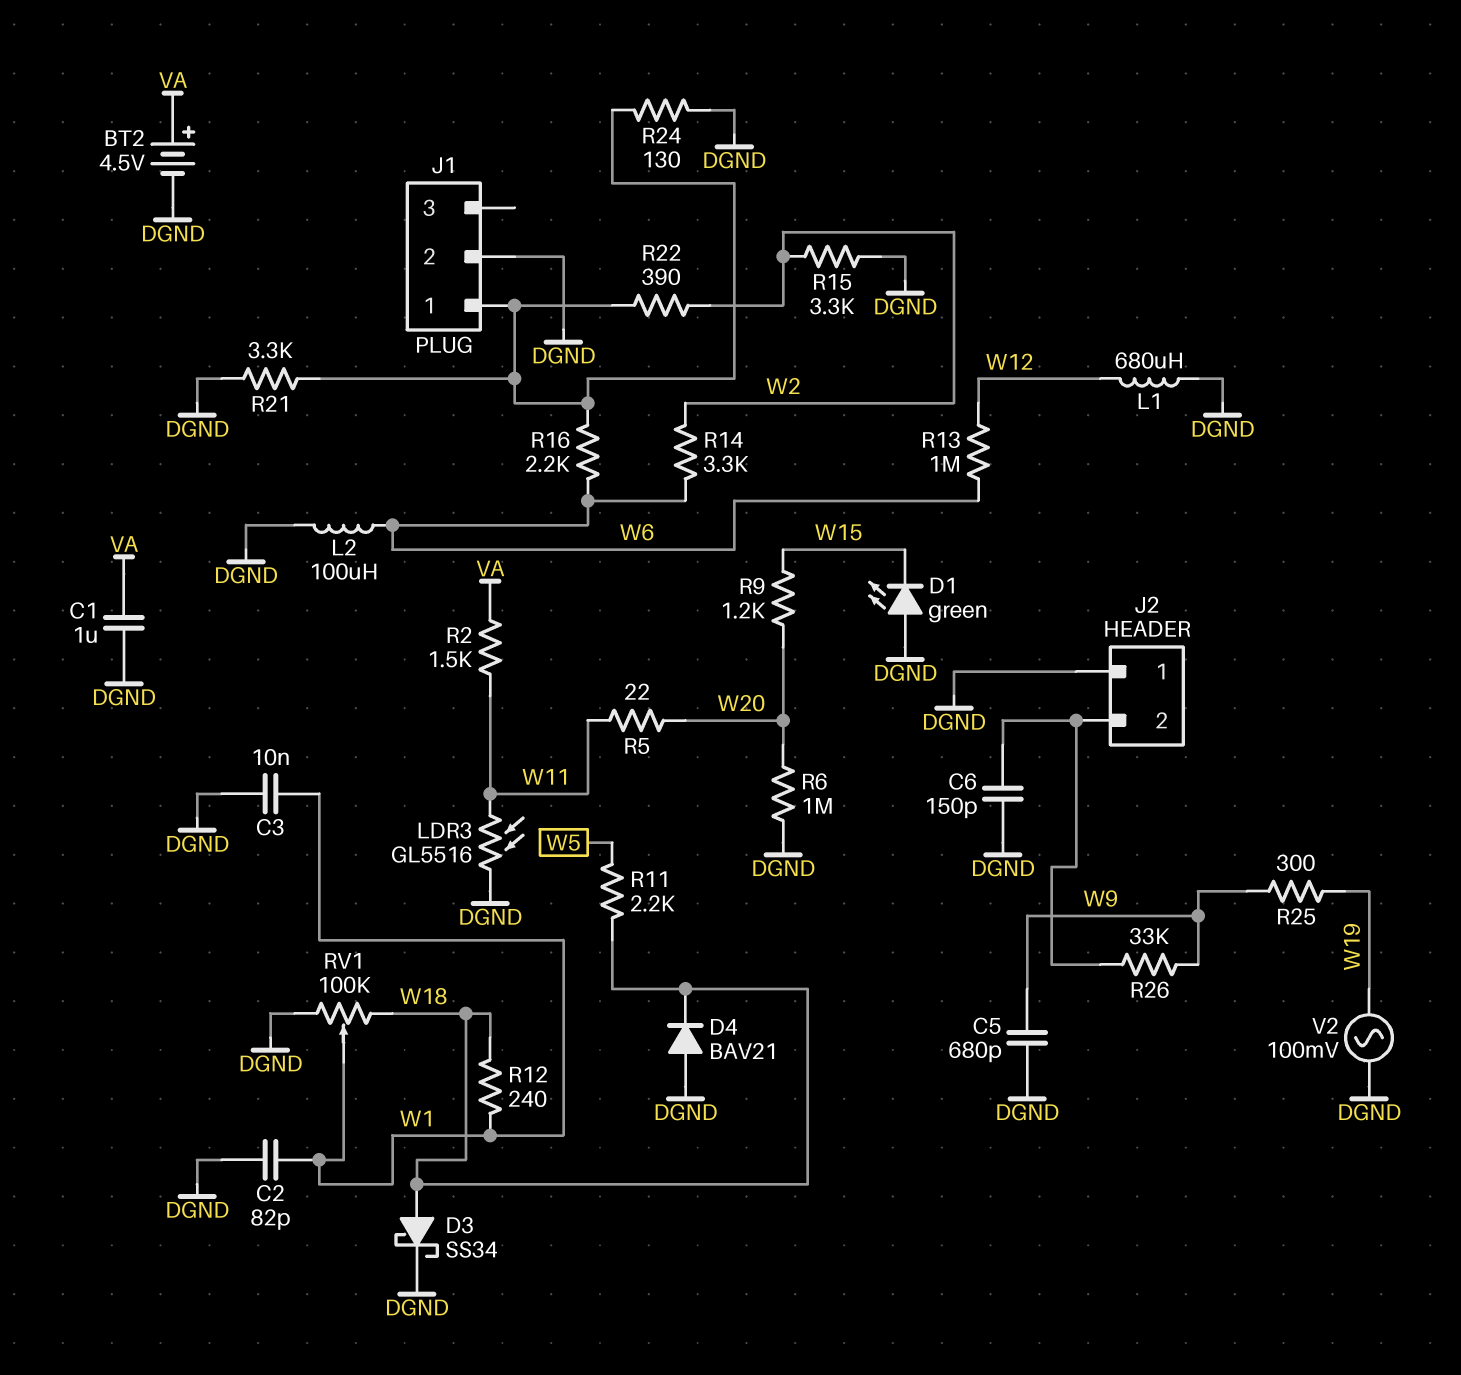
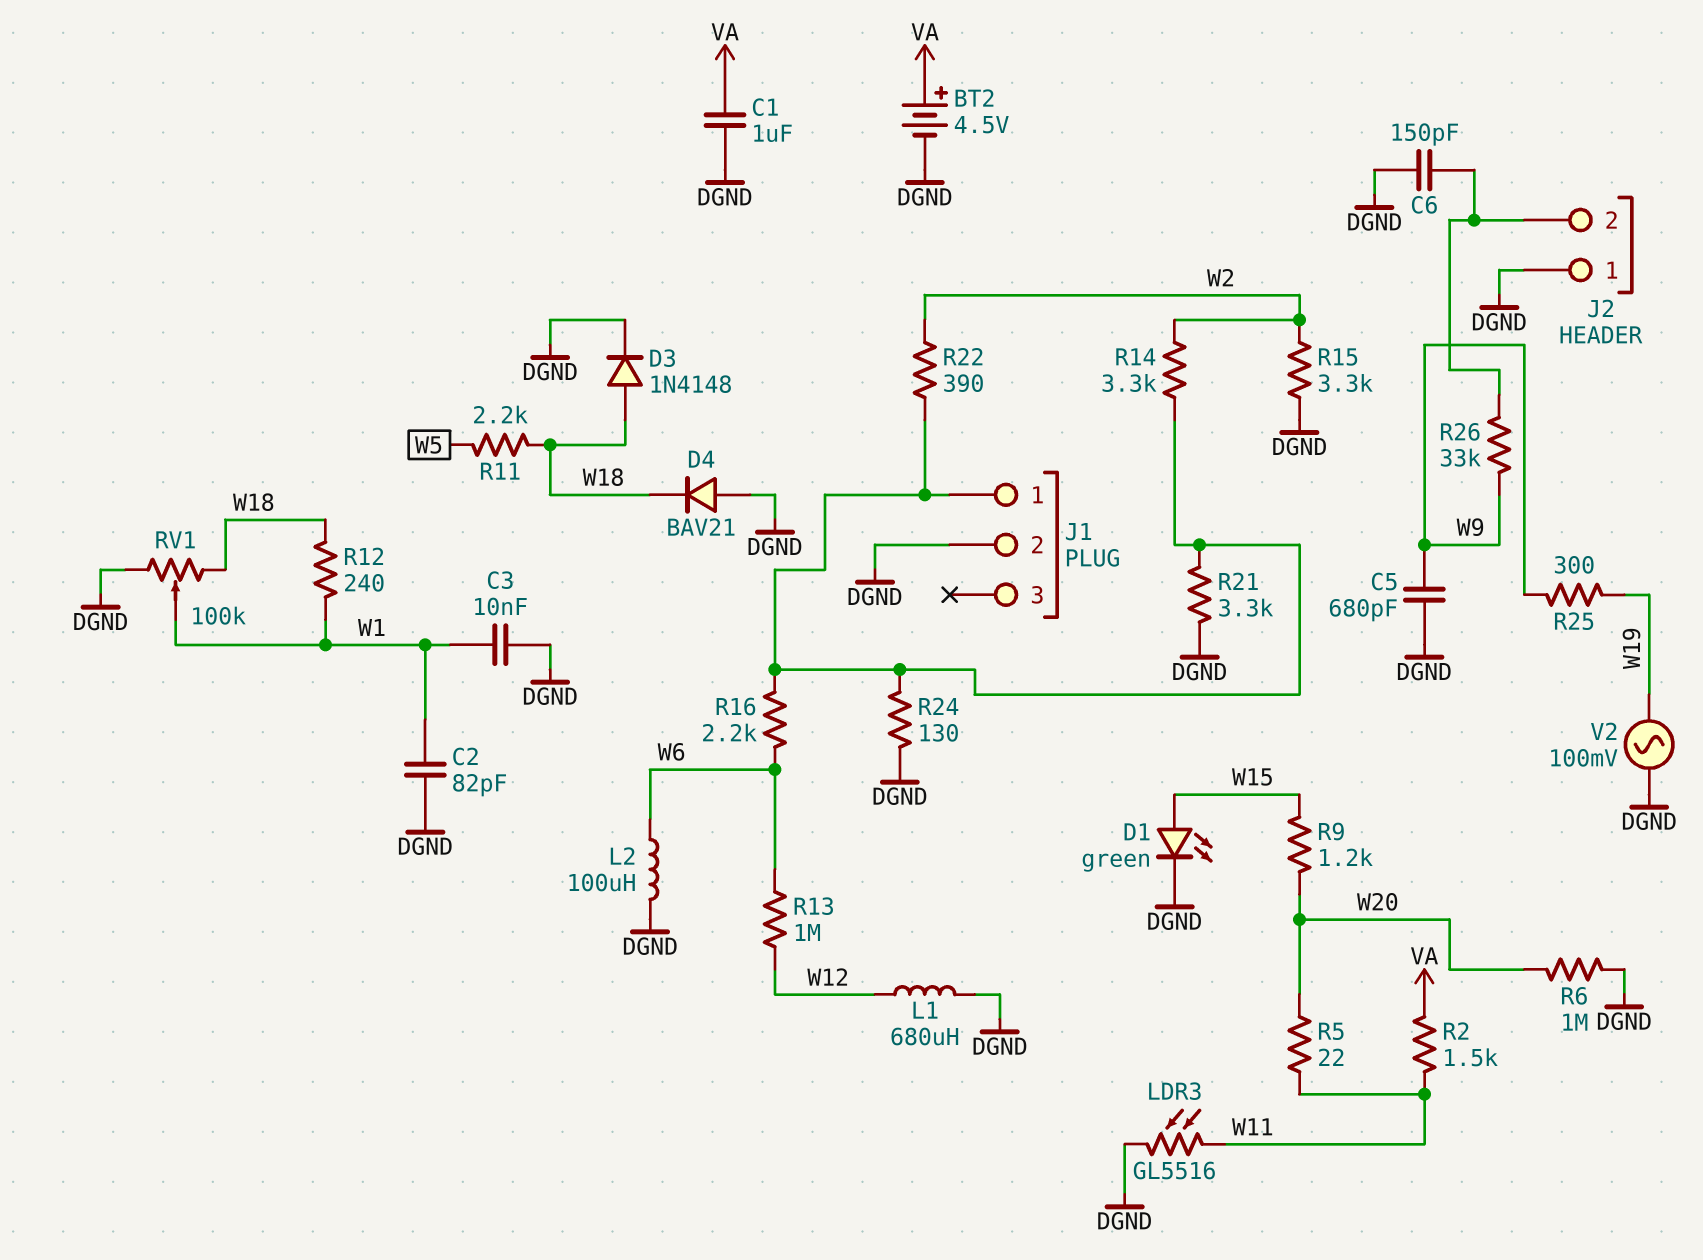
D1: LED green (A DGND, K W15) -> LED green (A W15, K DGND)
D3: schottky SS34 (A W18, K DGND) -> diode 1N4148 (A W18, K DGND)
R14: 3.3k (W2, W6) -> 3.3k (J1/1, W2)

